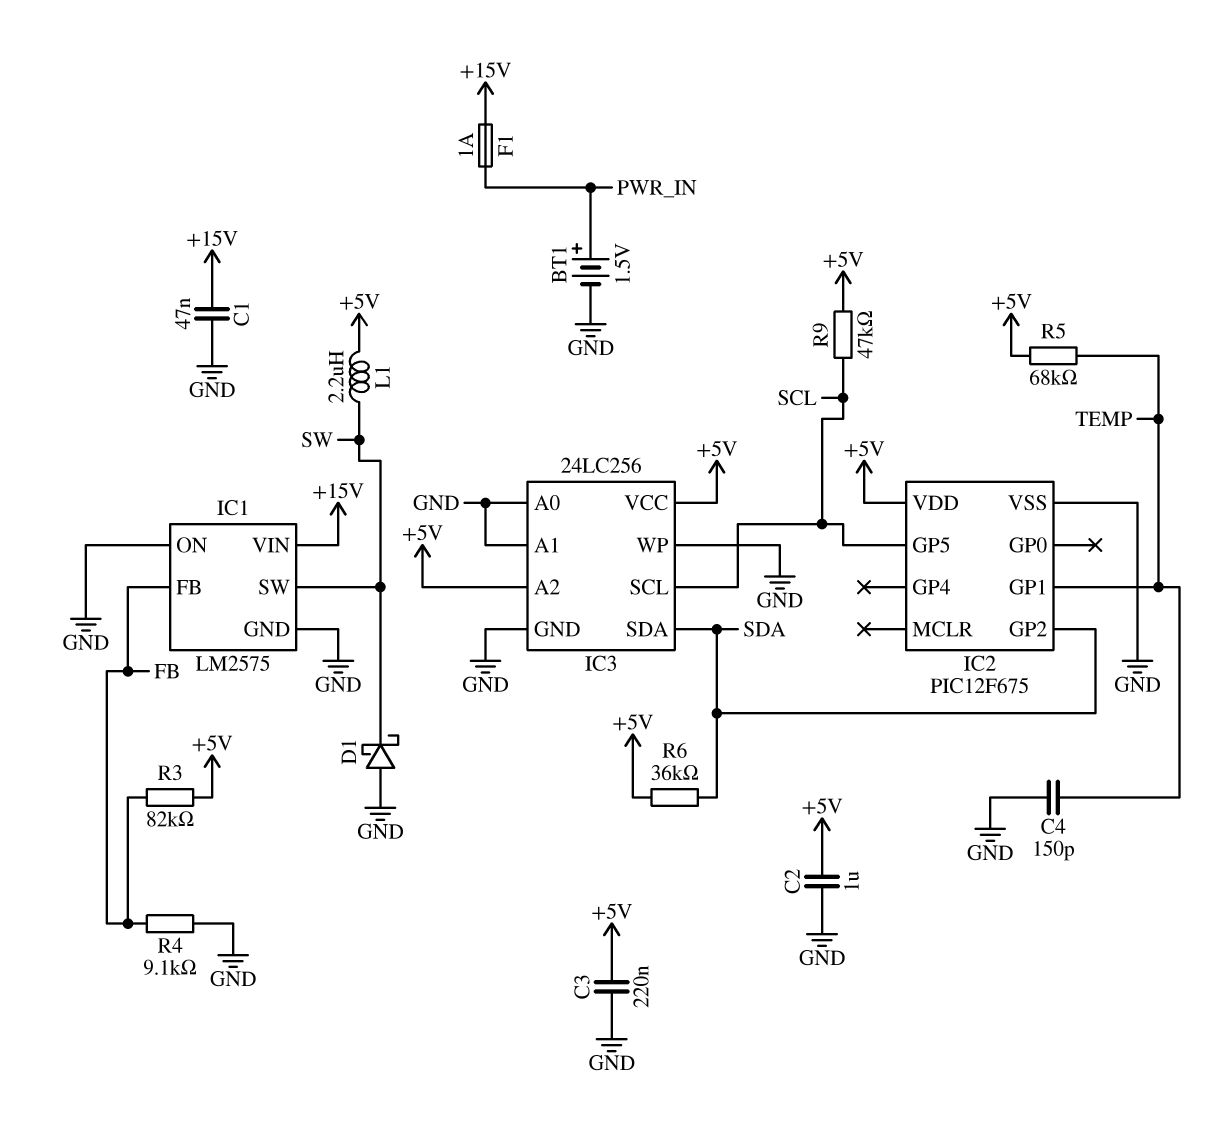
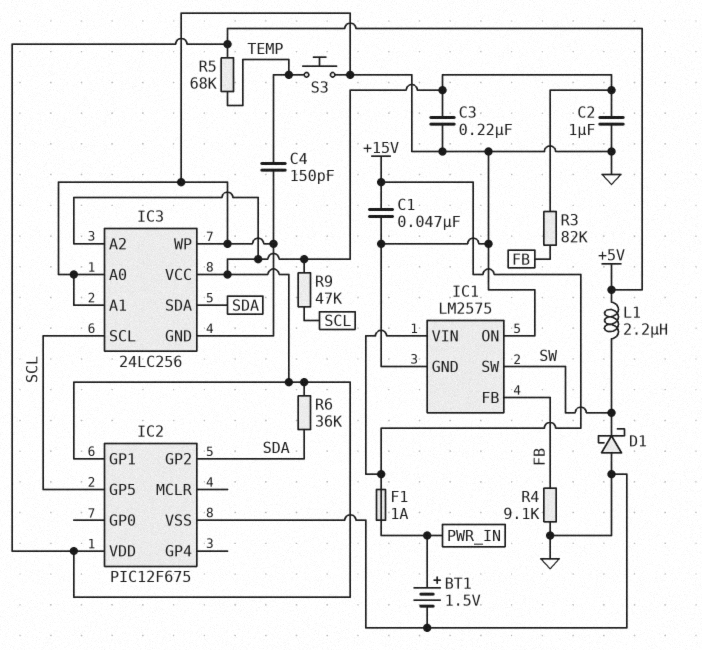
IC2 pin GP1: TEMP -> +5V
S3: none -> button (GND, TEMP)

